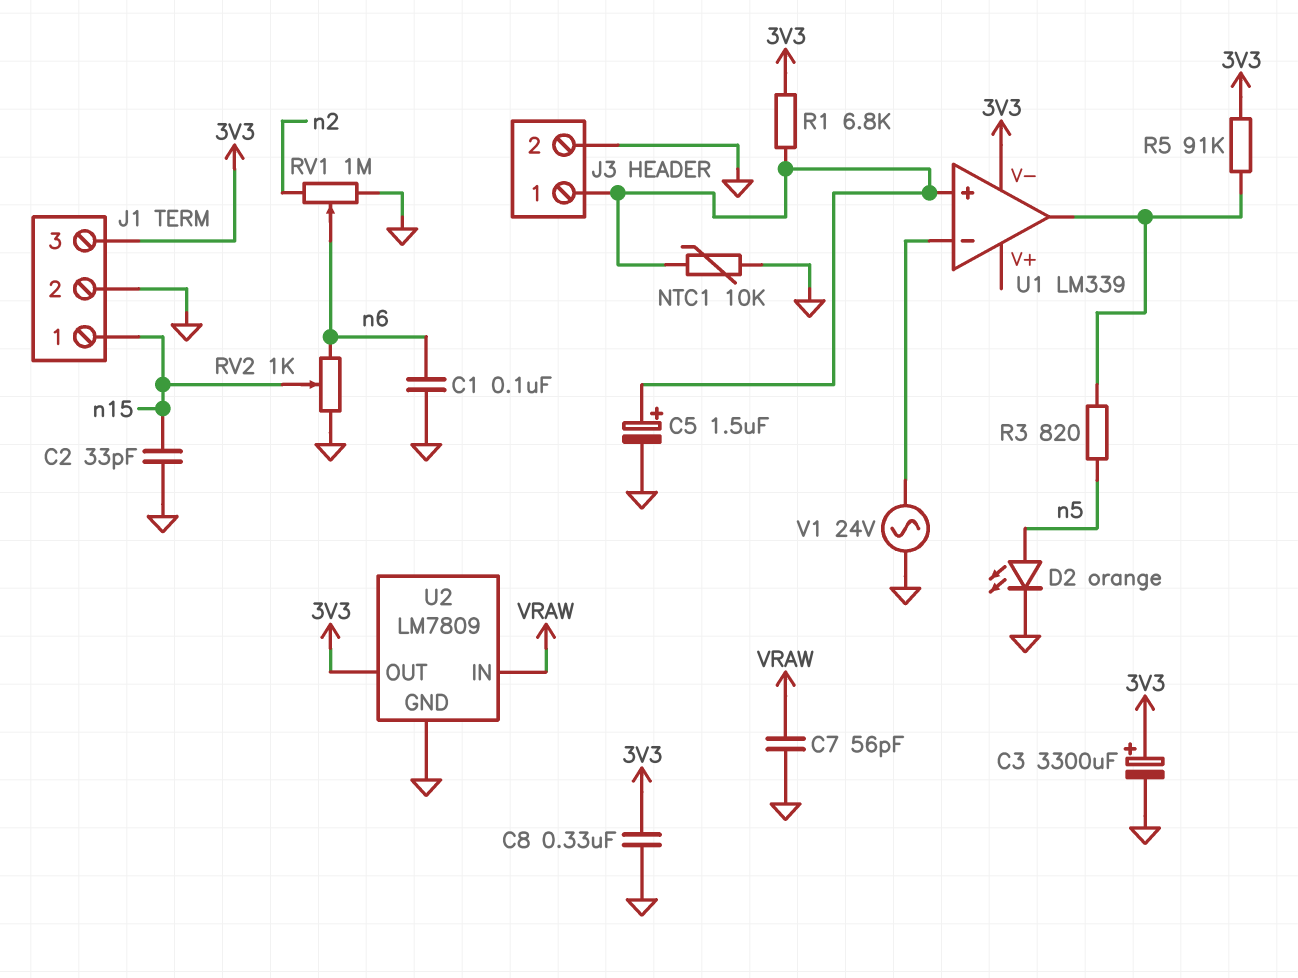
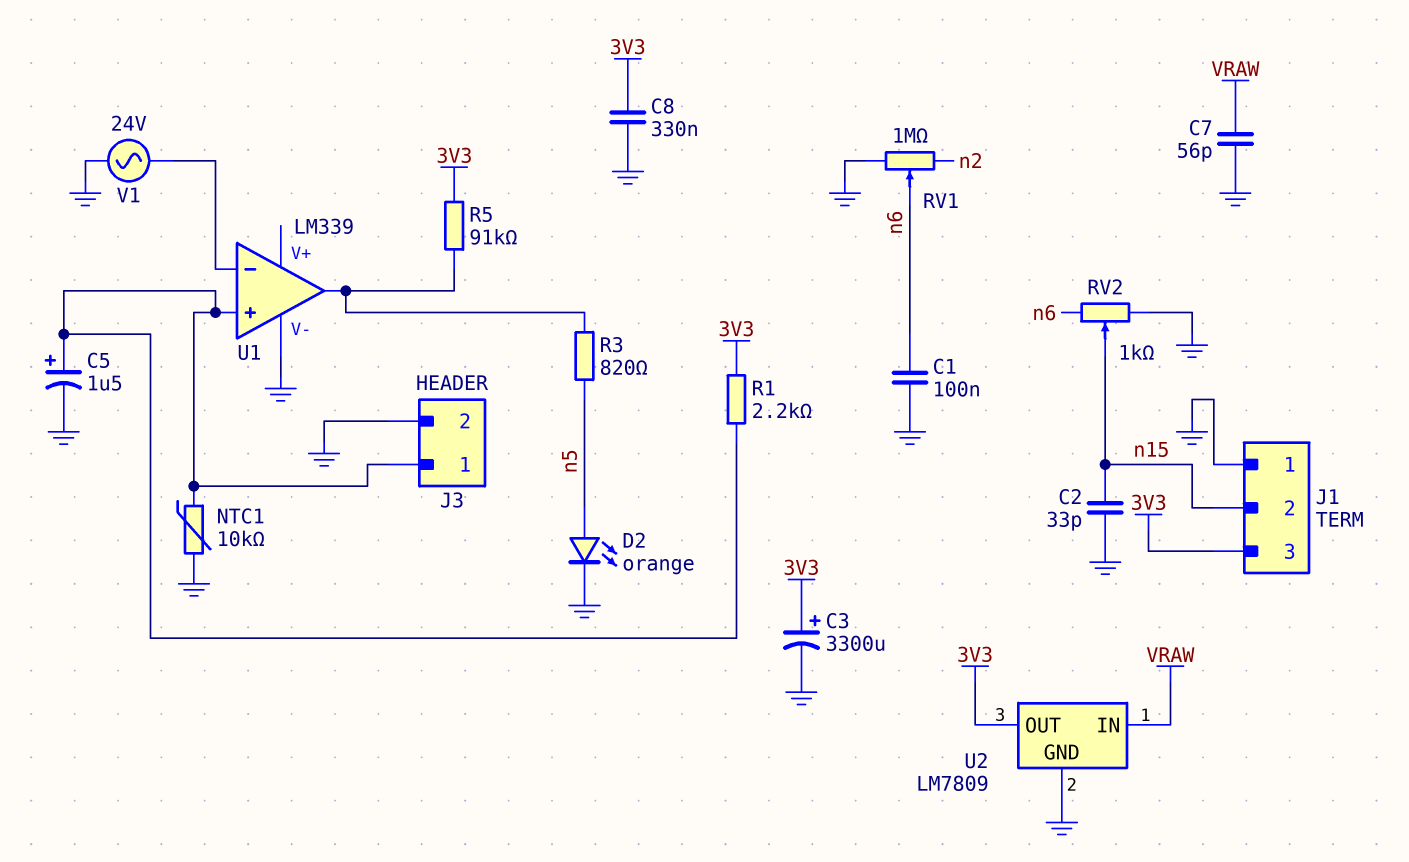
J1 pin 1: n15 -> GND
J1 pin 2: GND -> n15
R1: 6.8k (3V3, J3/1) -> 2.2k (3V3, J3/1)
U1 pin V-: 3V3 -> GND

